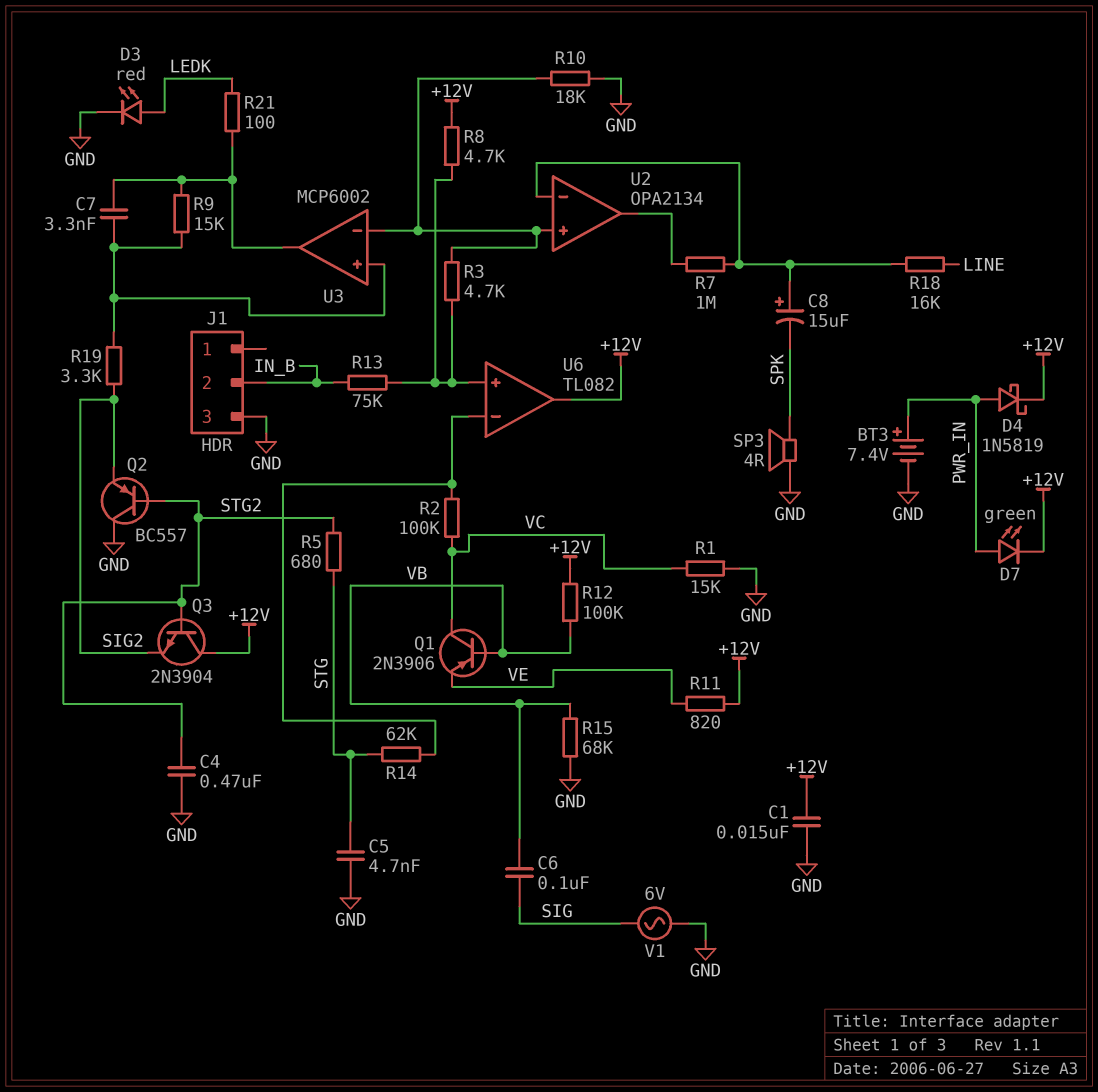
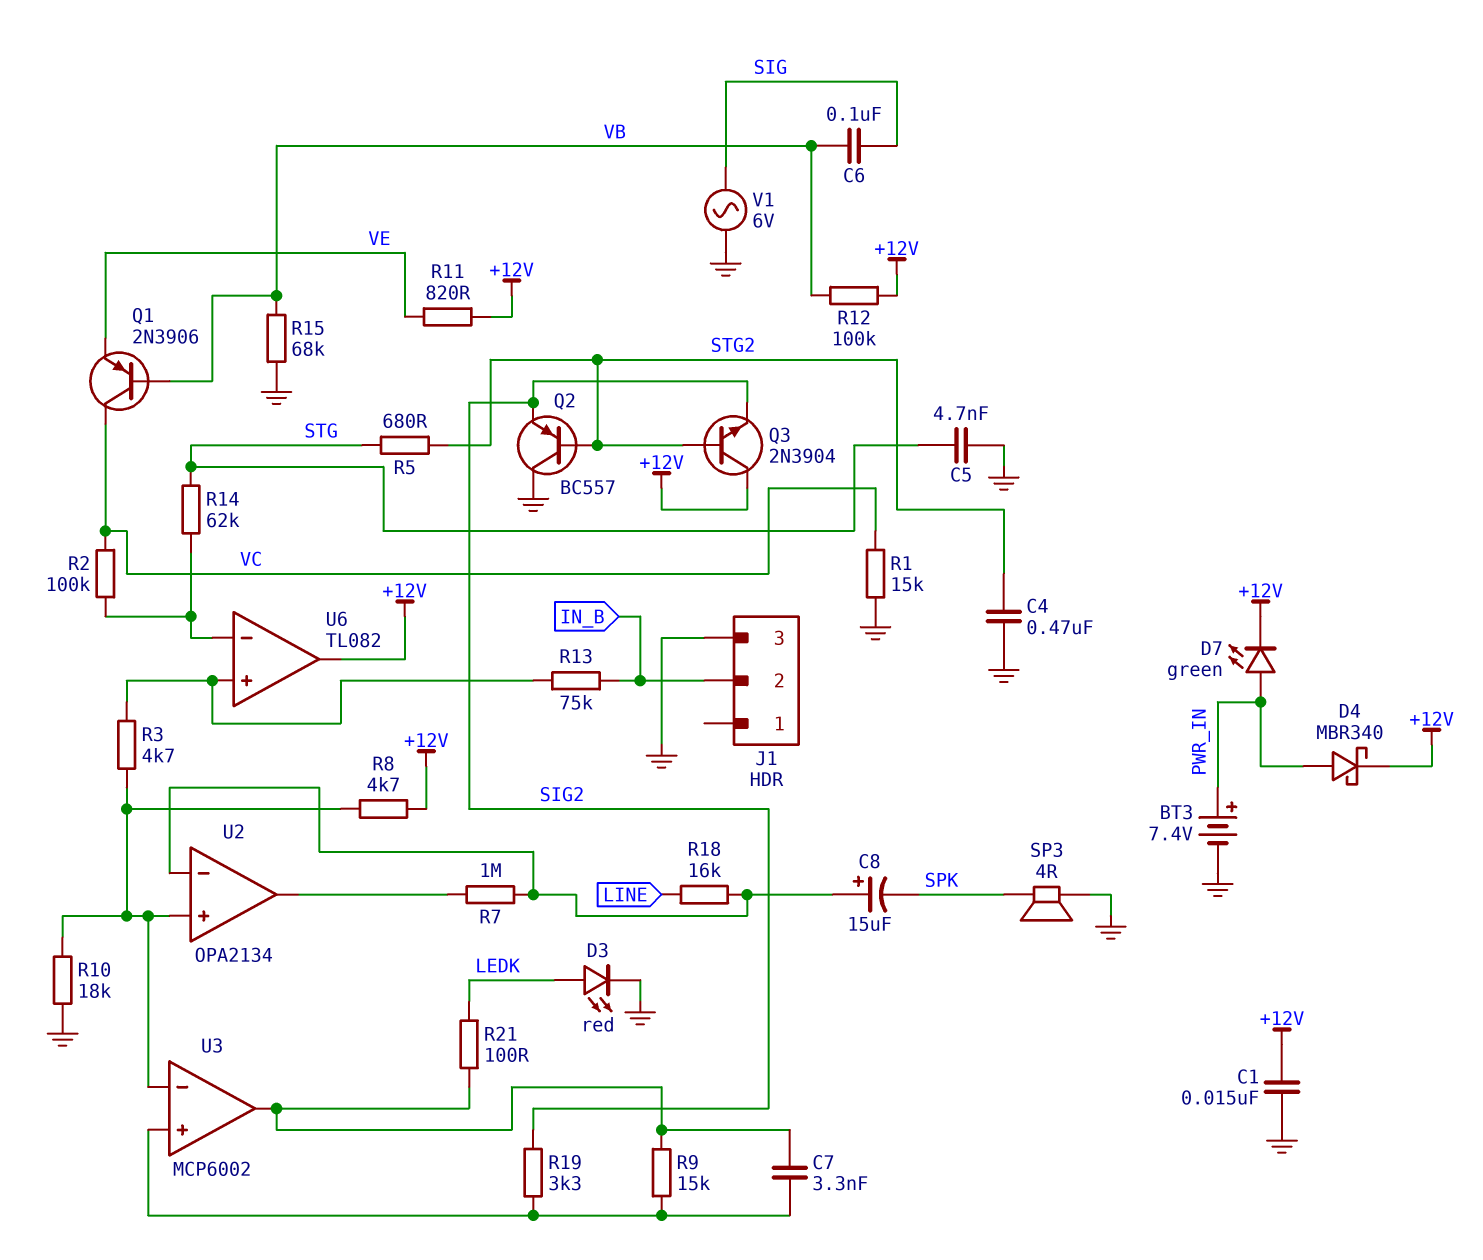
D4: schottky 1N5819 (A PWR_IN, K +12V) -> schottky MBR340 (A PWR_IN, K +12V)
R8: 4.7k (+12V, U6/in+) -> 4.7k (+12V, U2/in+)

